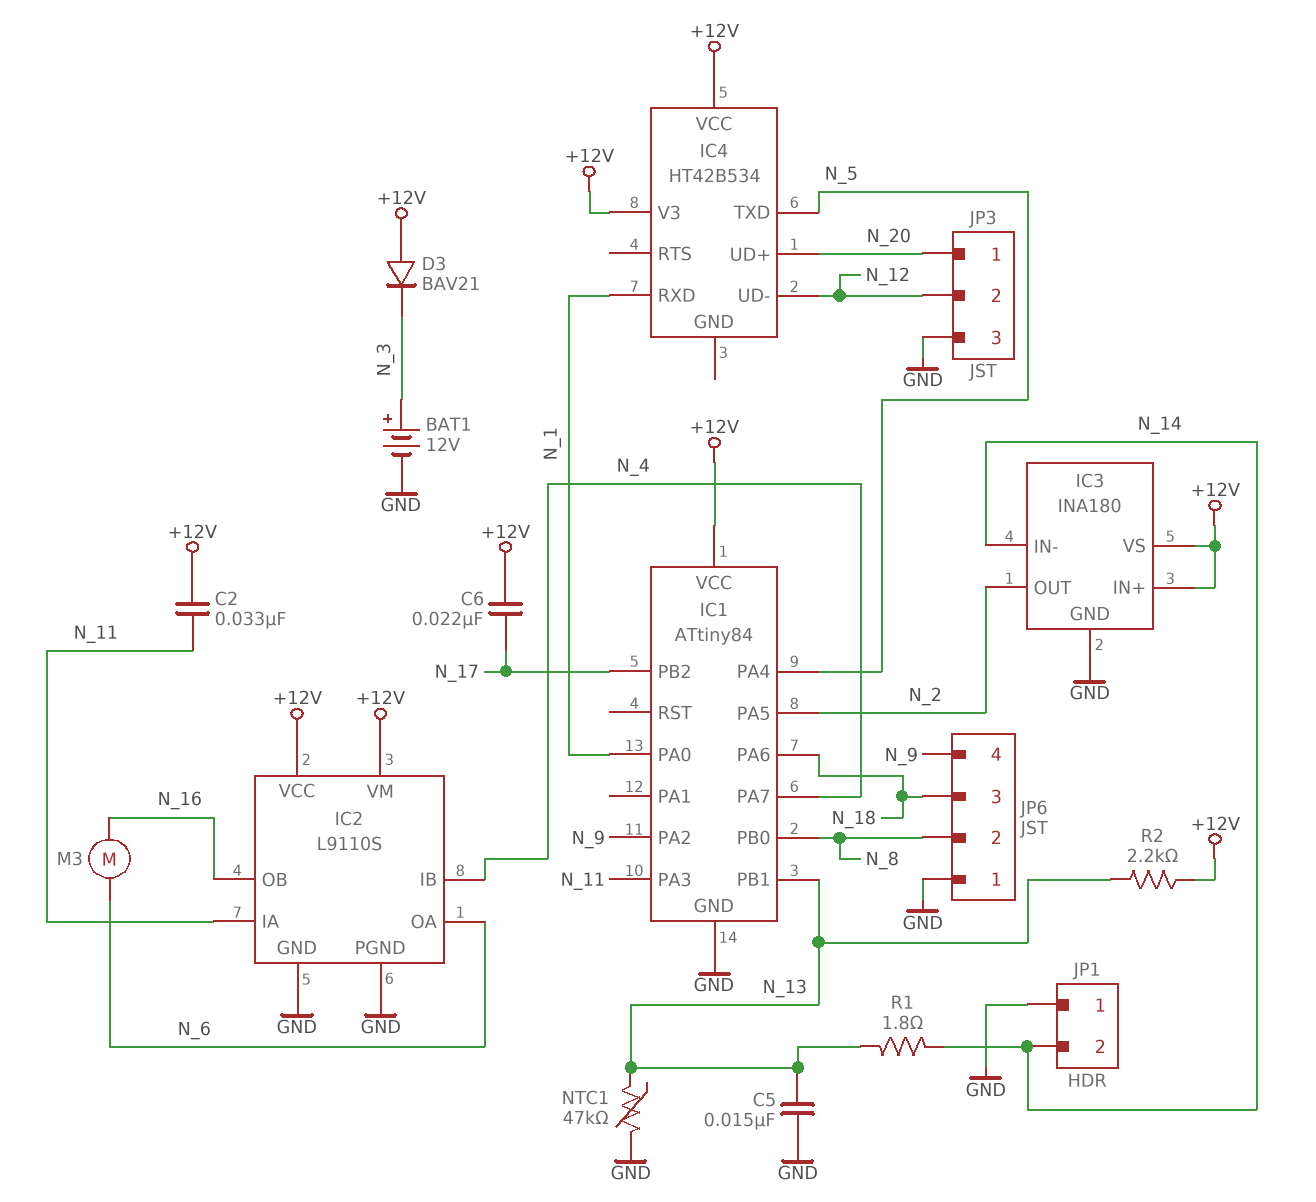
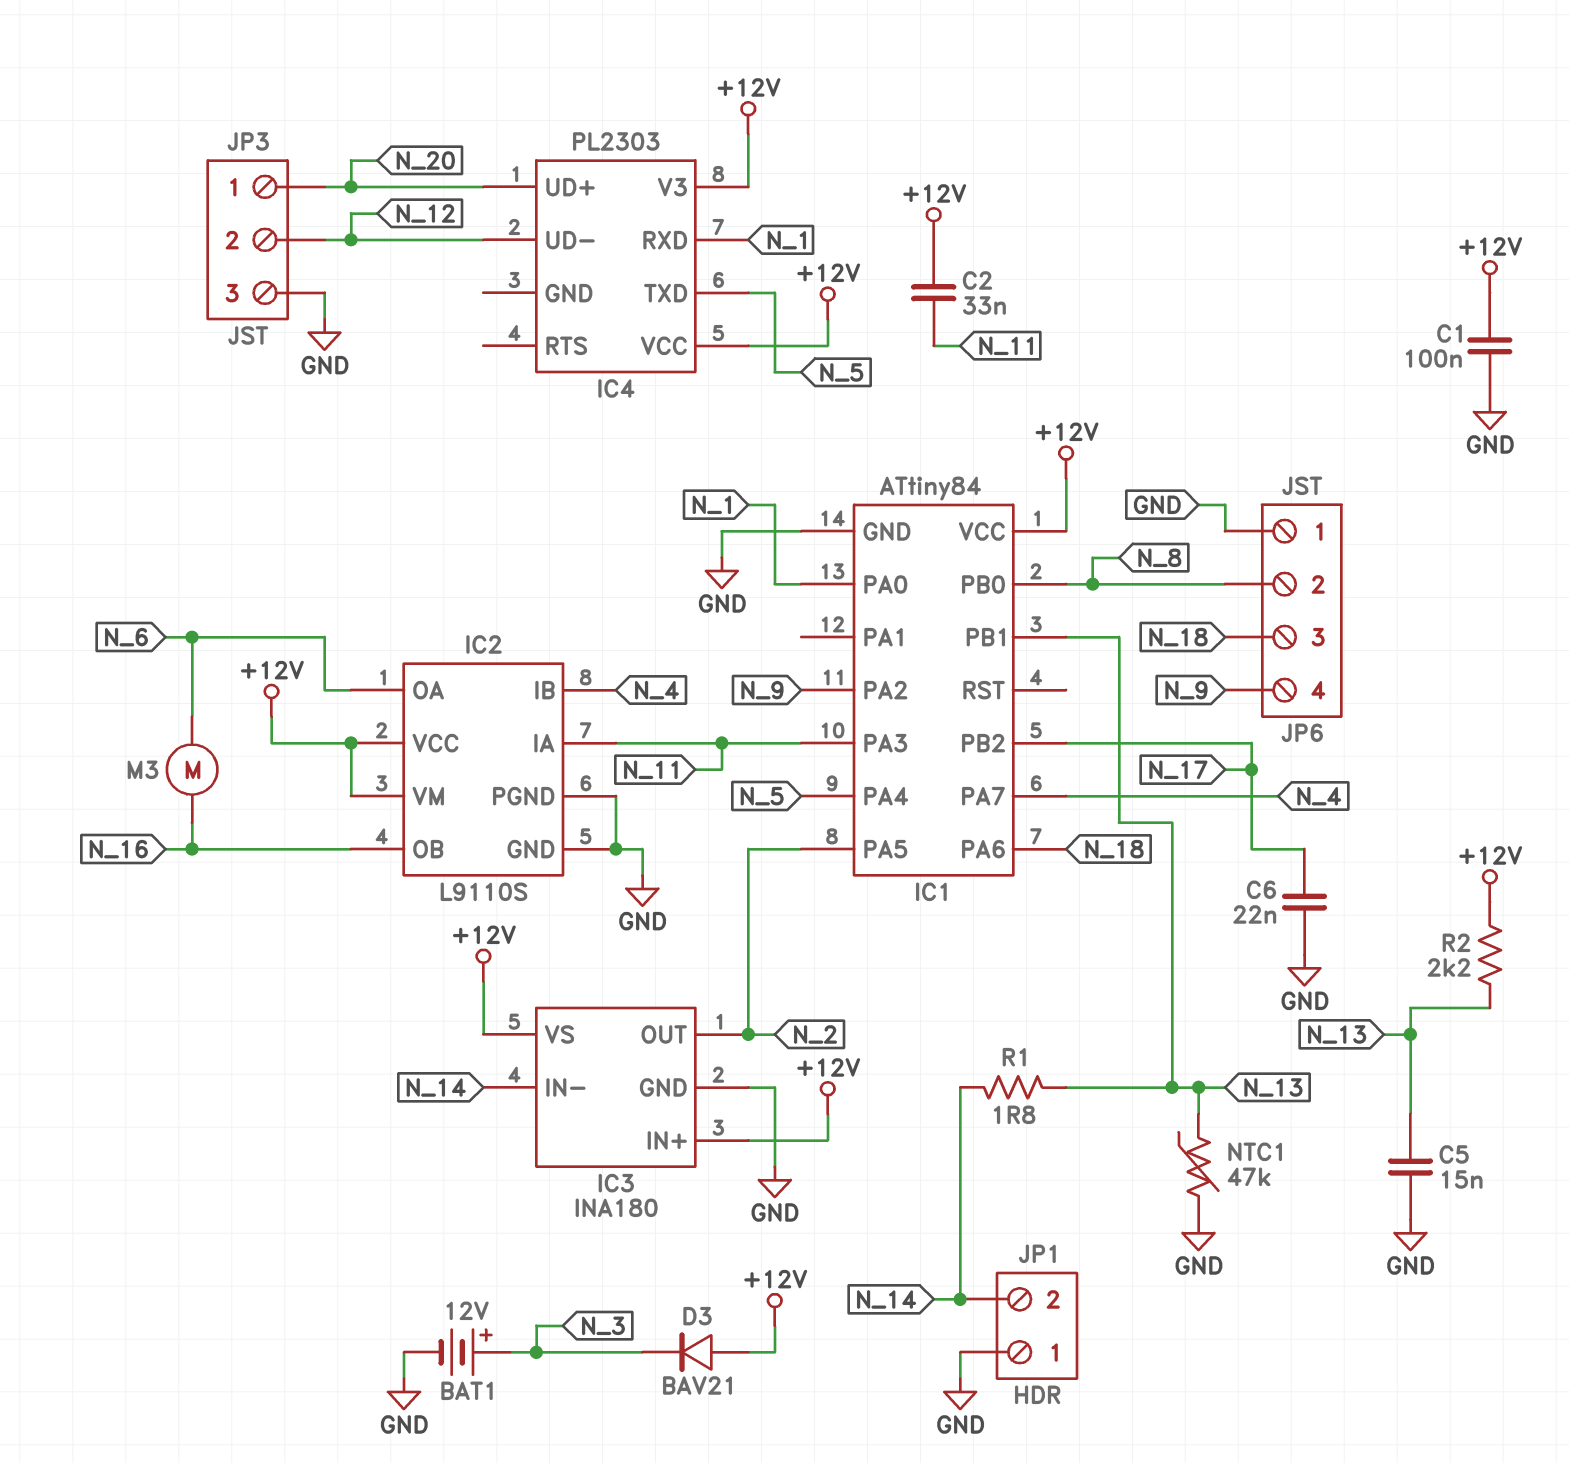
C1: none -> 100nF (+12V, GND)
C6: 22nF (+12V, N_17) -> 22nF (GND, N_17)
IC4: HT42B534 -> PL2303

